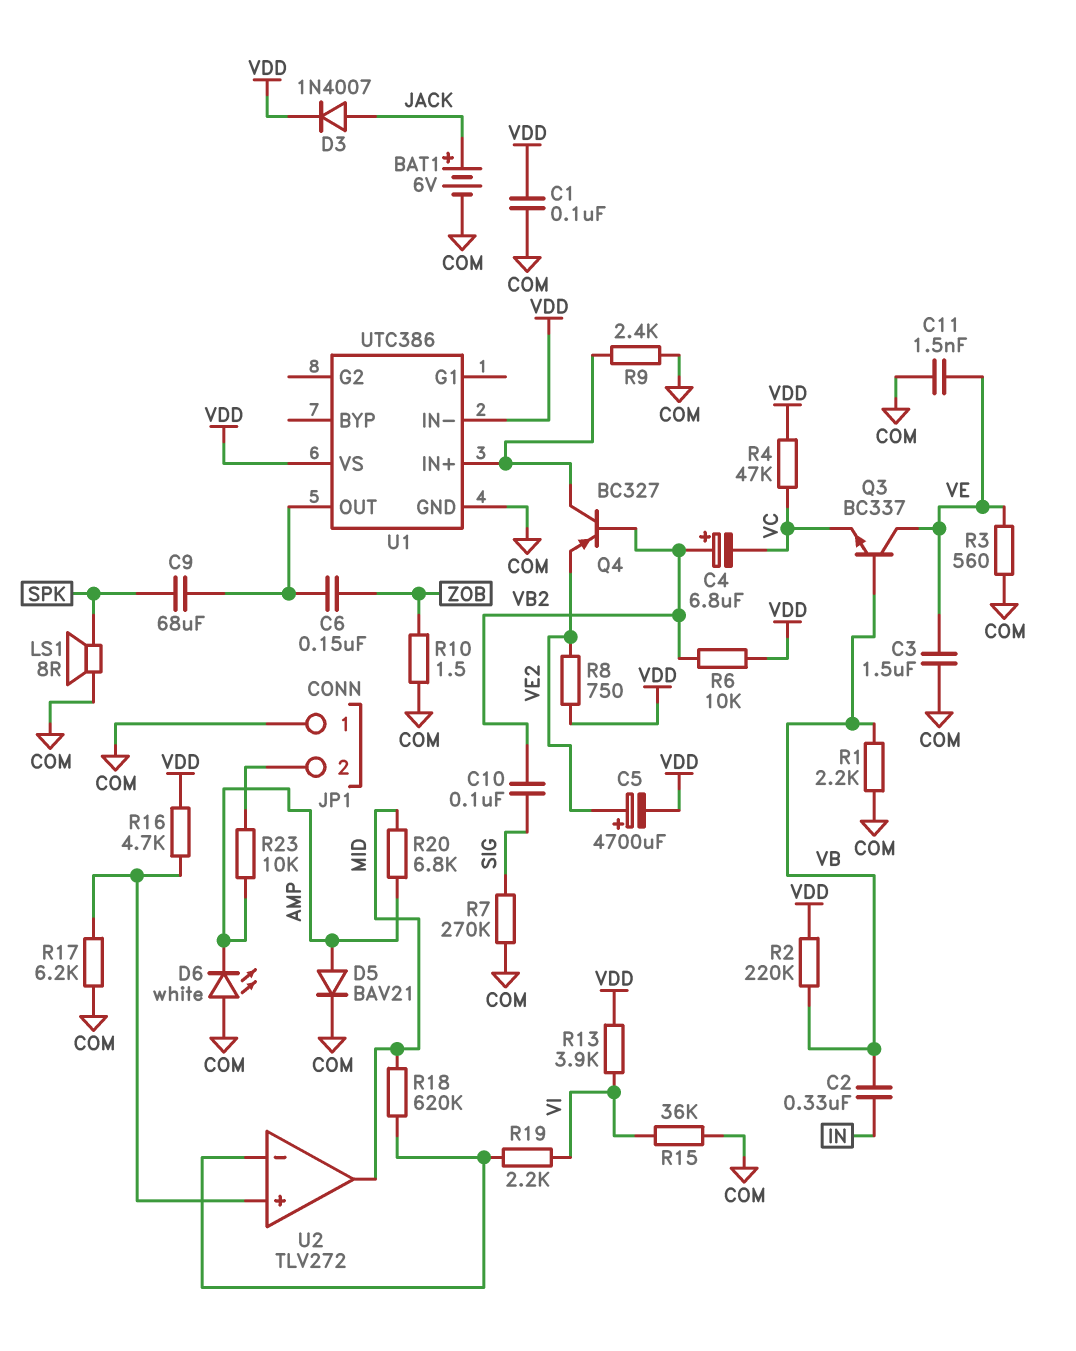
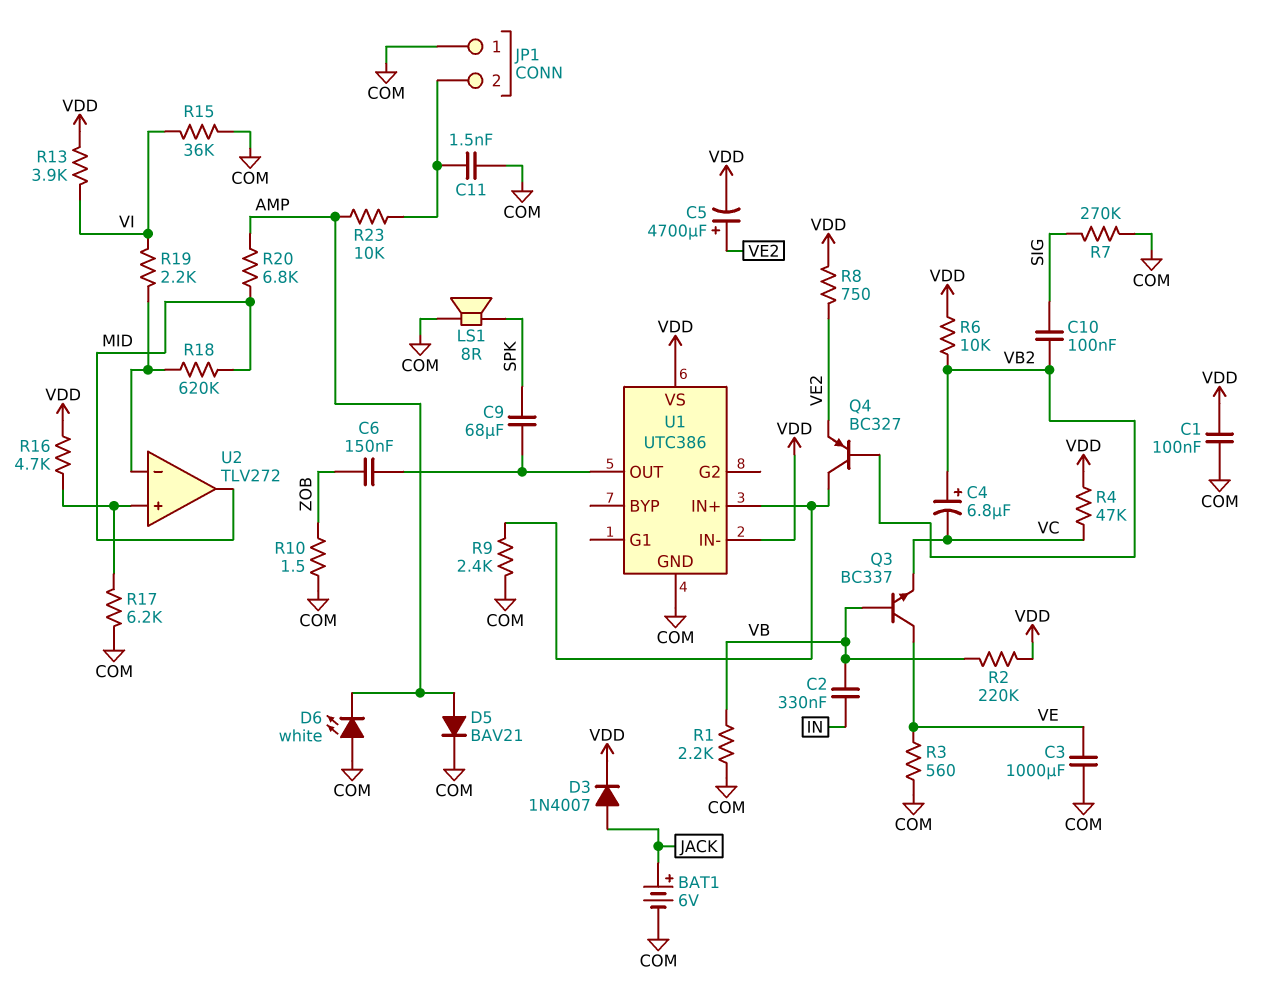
C3: 1.5uF (COM, VE) -> 1000uF (COM, VE)
C11: 1.5nF (COM, VE) -> 1.5nF (COM, JP1/2)

